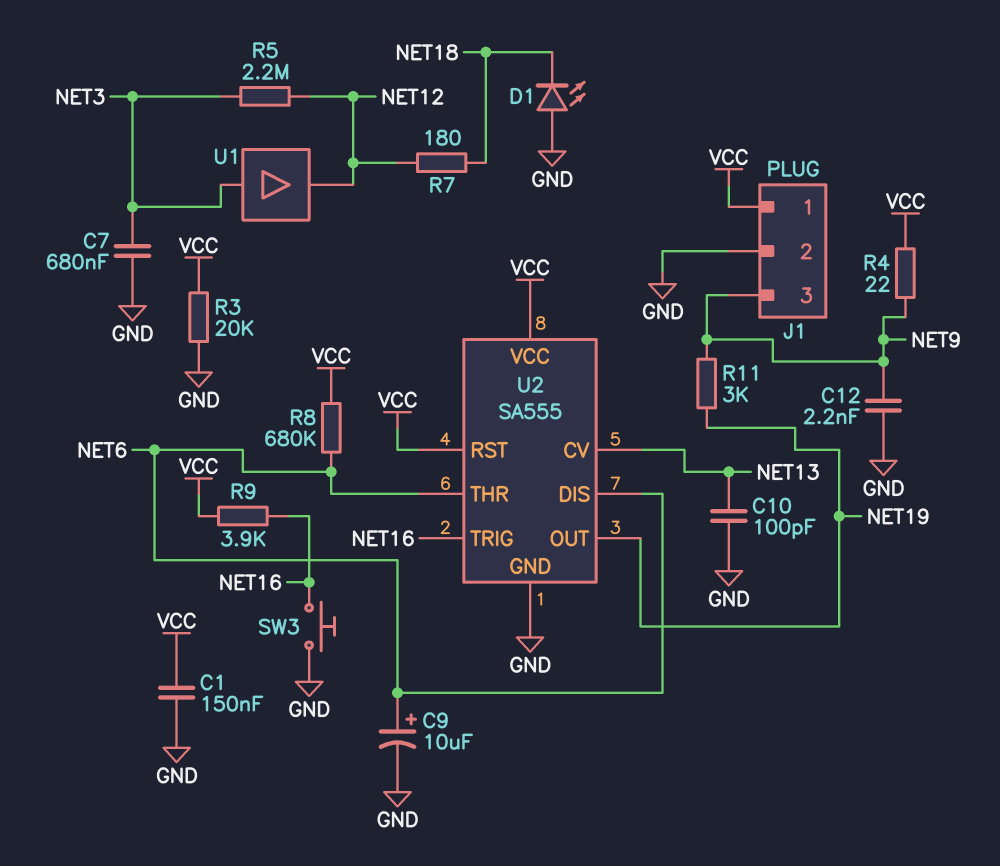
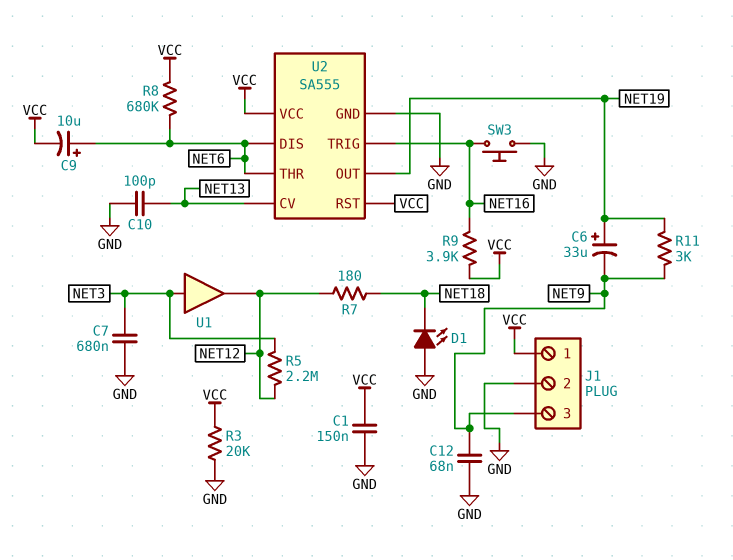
C6: none -> 33uF (plus NET19, minus NET9)
C9: 10uF (plus NET6, minus GND) -> 10uF (plus NET6, minus VCC)
C12: 2.2nF (GND, NET9) -> 68nF (GND, NET9)
R4: 22 (NET9, VCC) -> none

